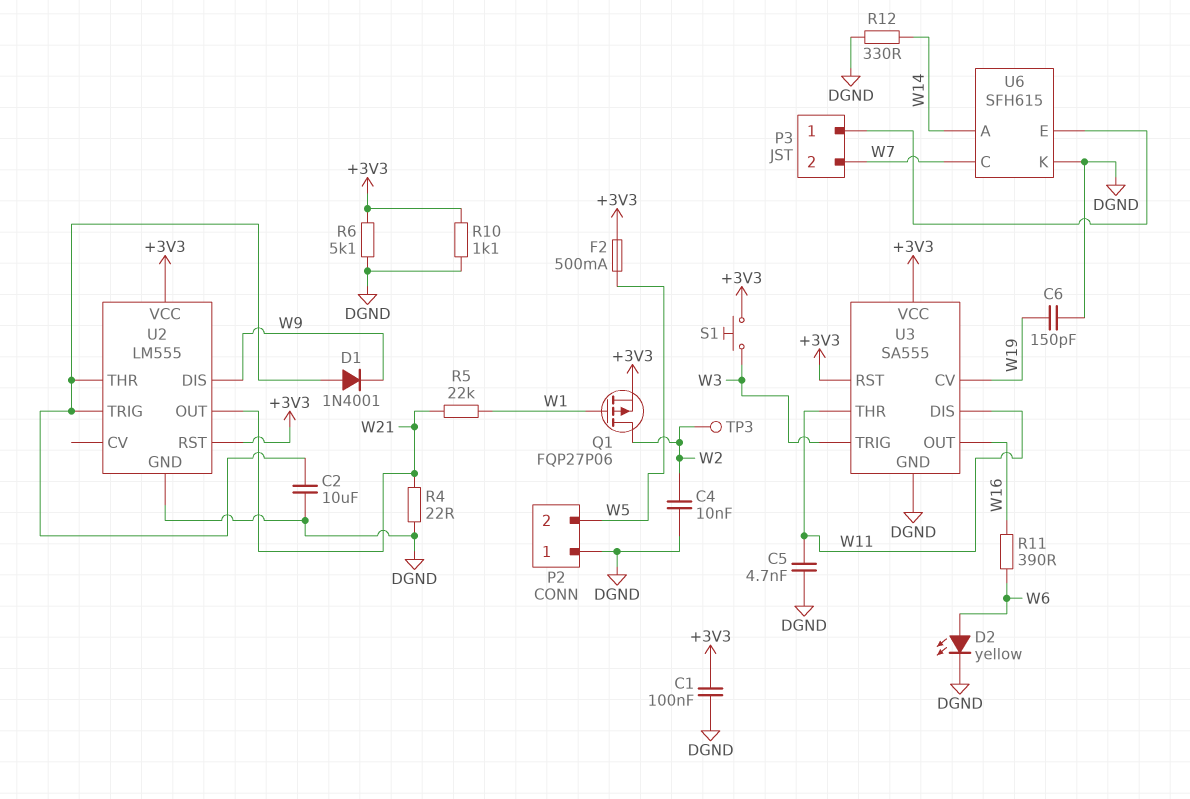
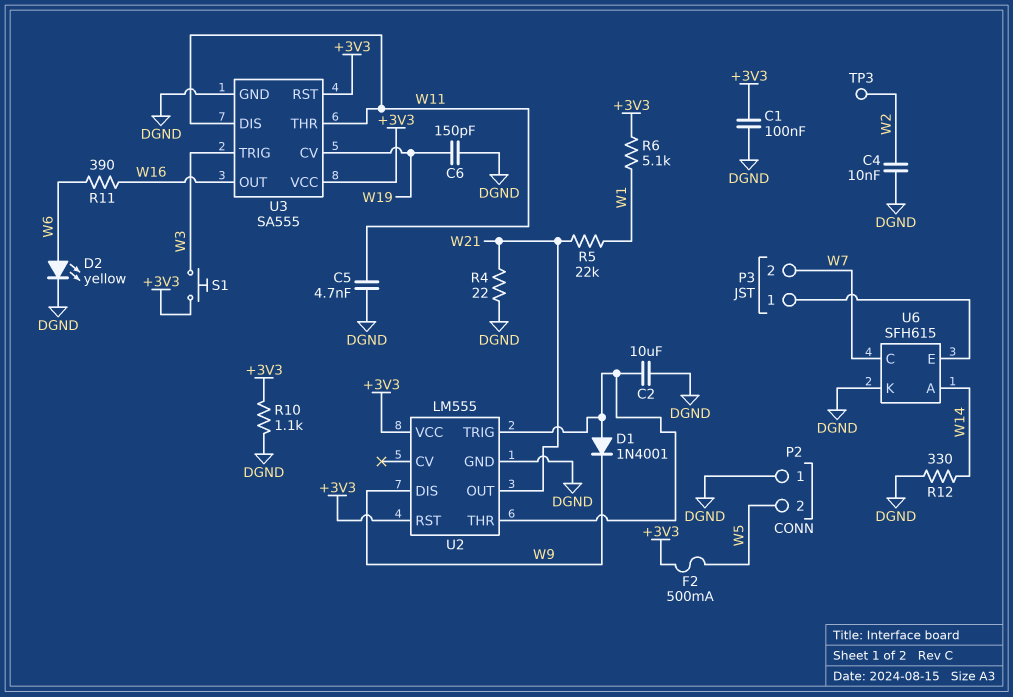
Q1: PMOS FQP27P06 (G W1, D W2, S +3V3) -> none
R6: 5.1k (+3V3, DGND) -> 5.1k (+3V3, W1)

